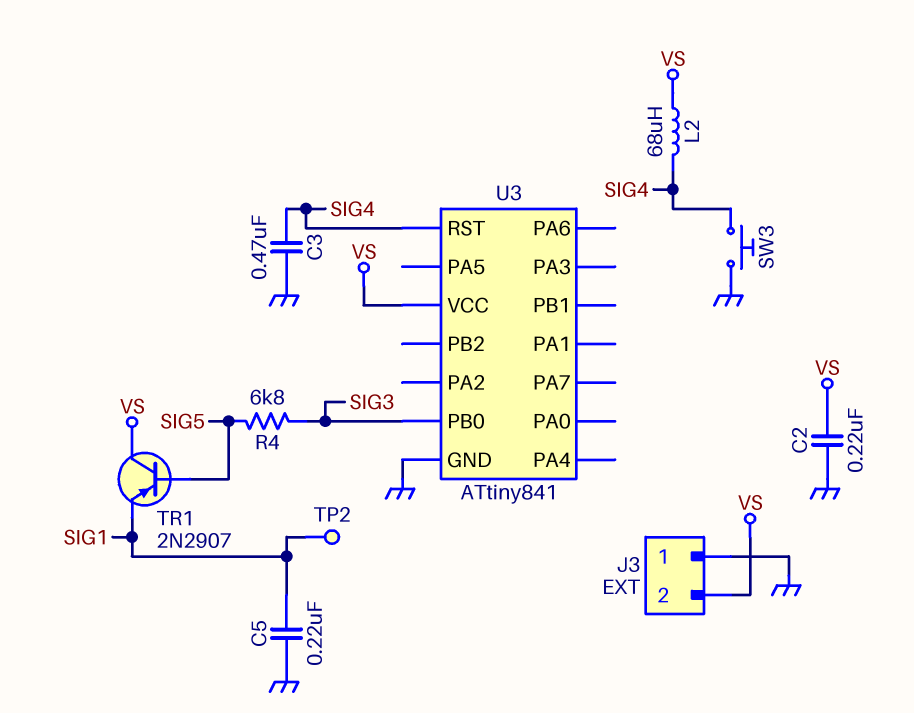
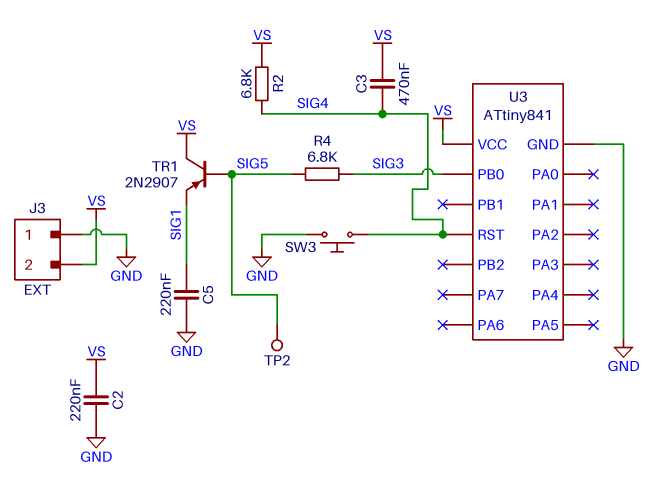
C3: 470nF (GND, SIG4) -> 470nF (SIG4, VS)
L2: 68uH (SIG4, VS) -> none
R2: none -> 6.8k (SIG4, VS)
TP2: test point (SIG1) -> test point (SIG5)

